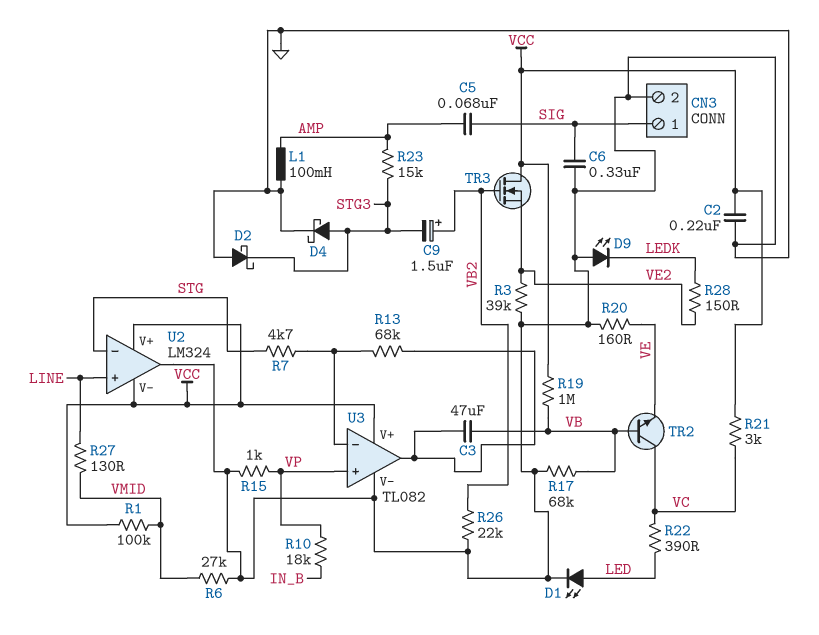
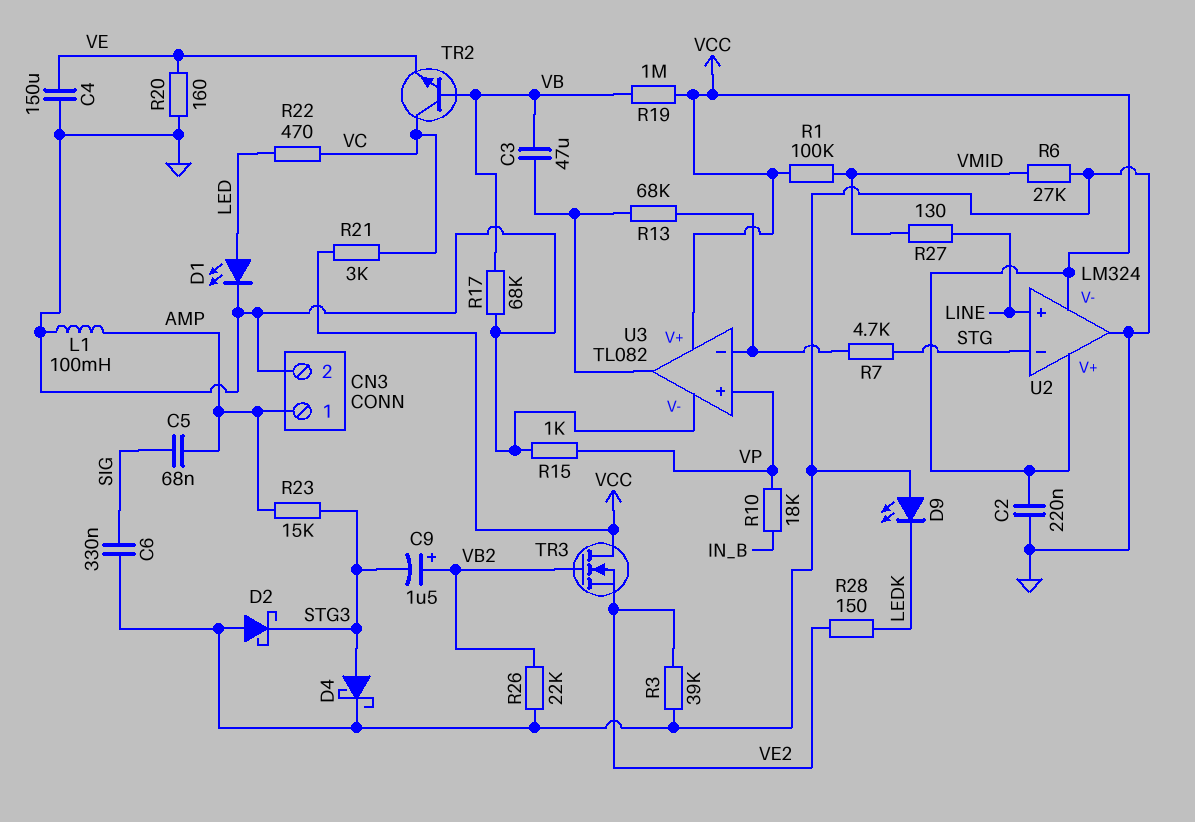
C4: none -> 150uF (GND, VE)
CN3 pin 1: SIG -> AMP
R22: 390 (LED, VC) -> 470 (LED, VC)

